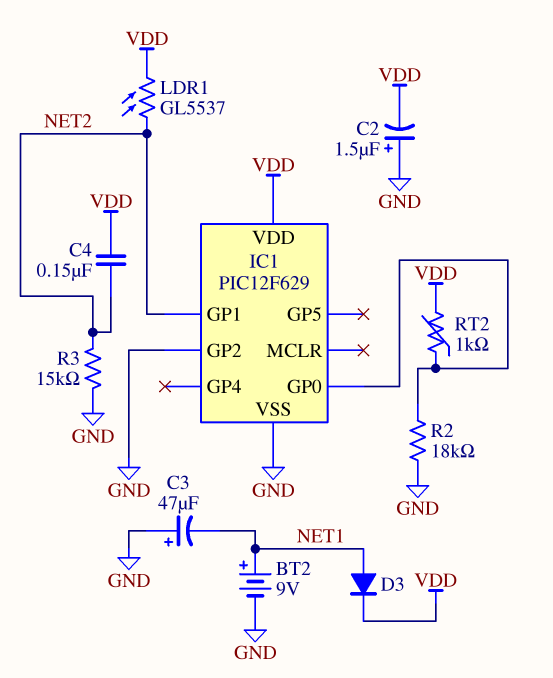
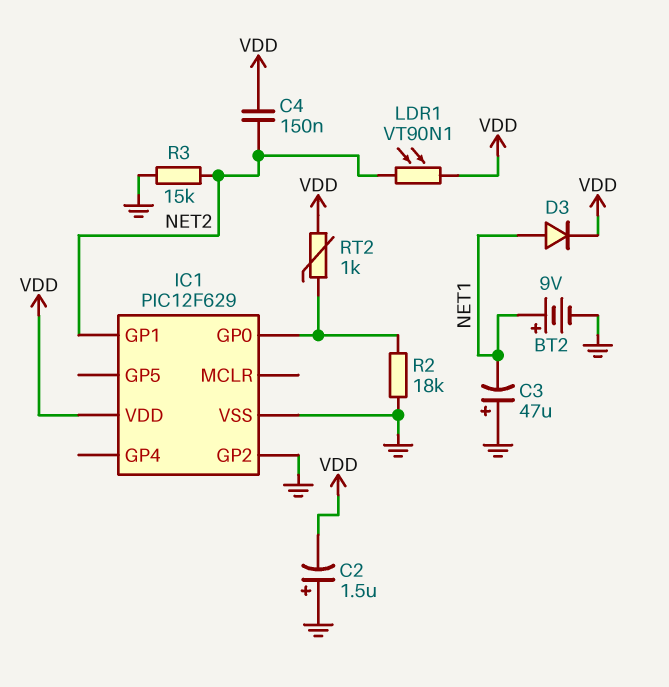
LDR1: GL5537 (NET2, VDD) -> VT90N1 (NET2, VDD)

